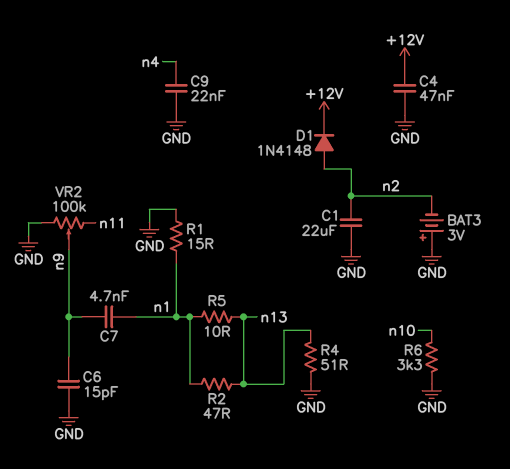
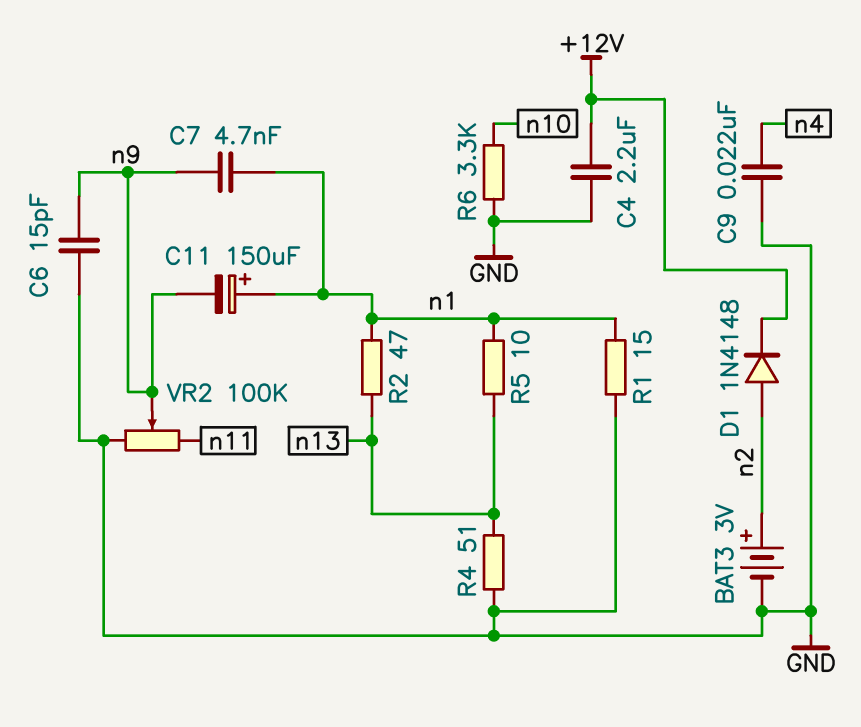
BAT3: 3V (plus GND, minus n2) -> 3V (plus n2, minus GND)
C1: 22uF (GND, n2) -> none
C4: 47nF (+12V, GND) -> 2.2uF (+12V, GND)
C11: none -> 150uF (plus n1, minus n9)

